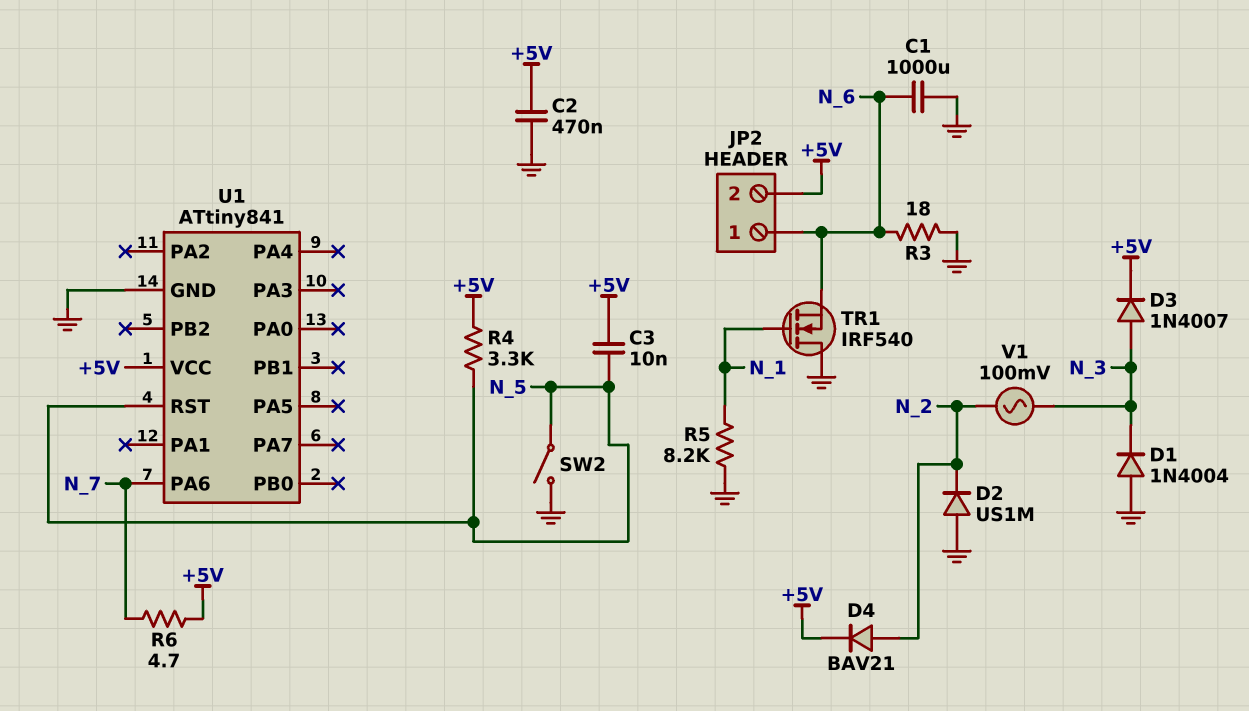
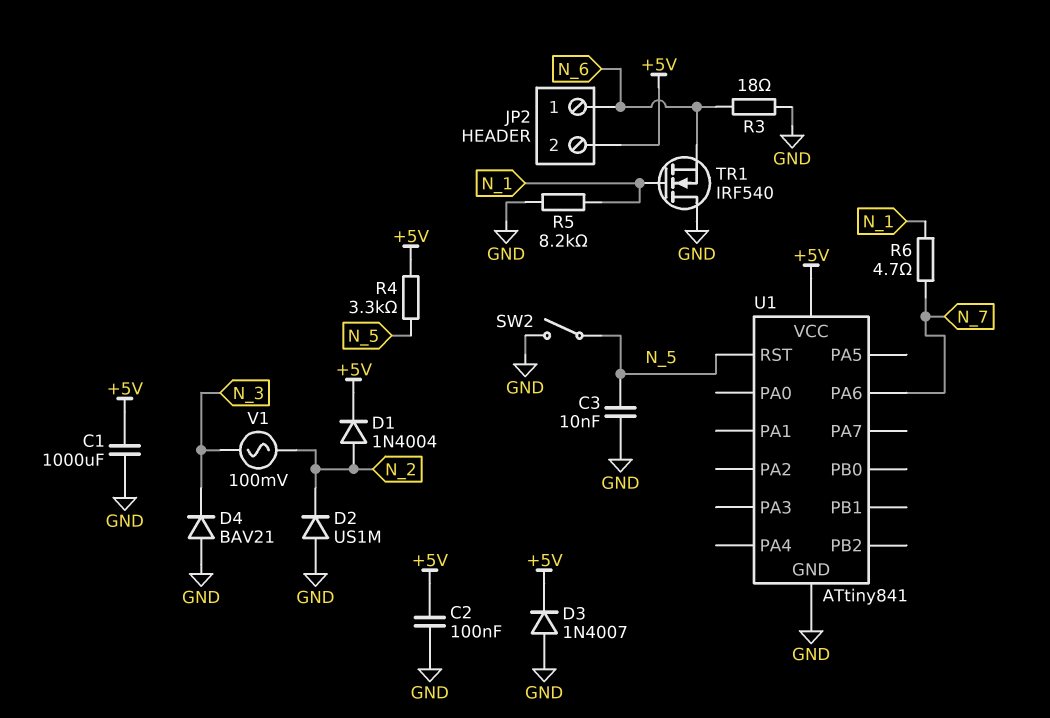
C1: 1000uF (GND, N_6) -> 1000uF (+5V, GND)
C2: 470nF (+5V, GND) -> 100nF (+5V, GND)
C3: 10nF (+5V, N_5) -> 10nF (GND, N_5)
D1: diode 1N4004 (A GND, K N_3) -> diode 1N4004 (A N_2, K +5V)
D3: diode 1N4007 (A N_3, K +5V) -> diode 1N4007 (A GND, K +5V)
D4: diode BAV21 (A N_2, K +5V) -> diode BAV21 (A GND, K N_3)
R6: 4.7 (+5V, N_7) -> 4.7 (N_1, N_7)

